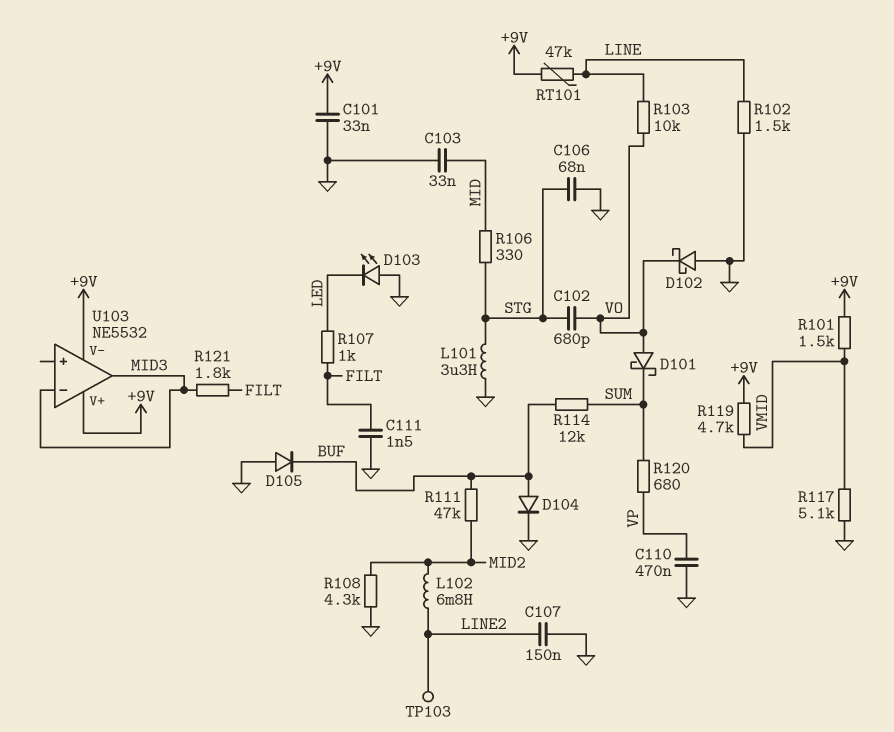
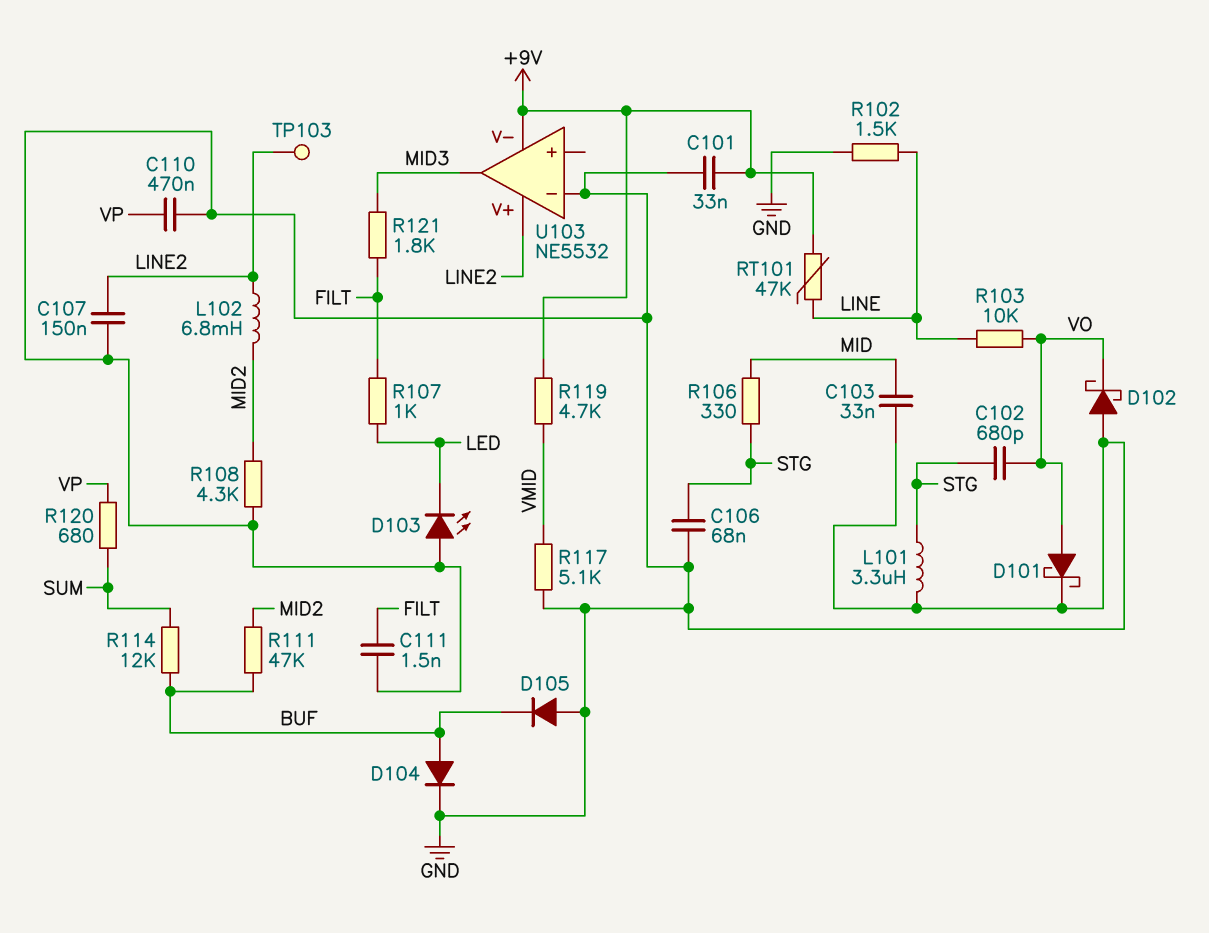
D101: schottky (A VO, K SUM) -> schottky (A VO, K GND)
R101: 1.5k (+9V, VMID) -> none
U103 pin V+: +9V -> LINE2
U103 pin in-: MID3 -> GND

